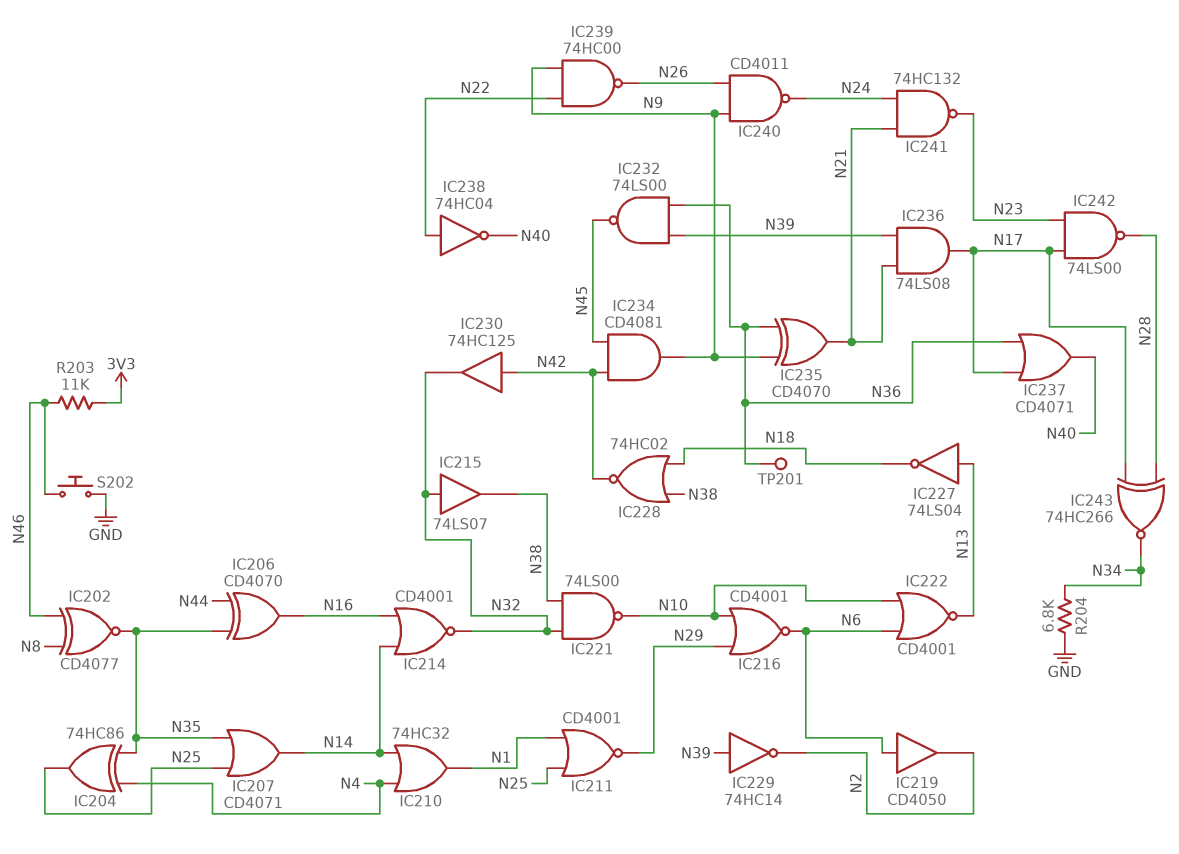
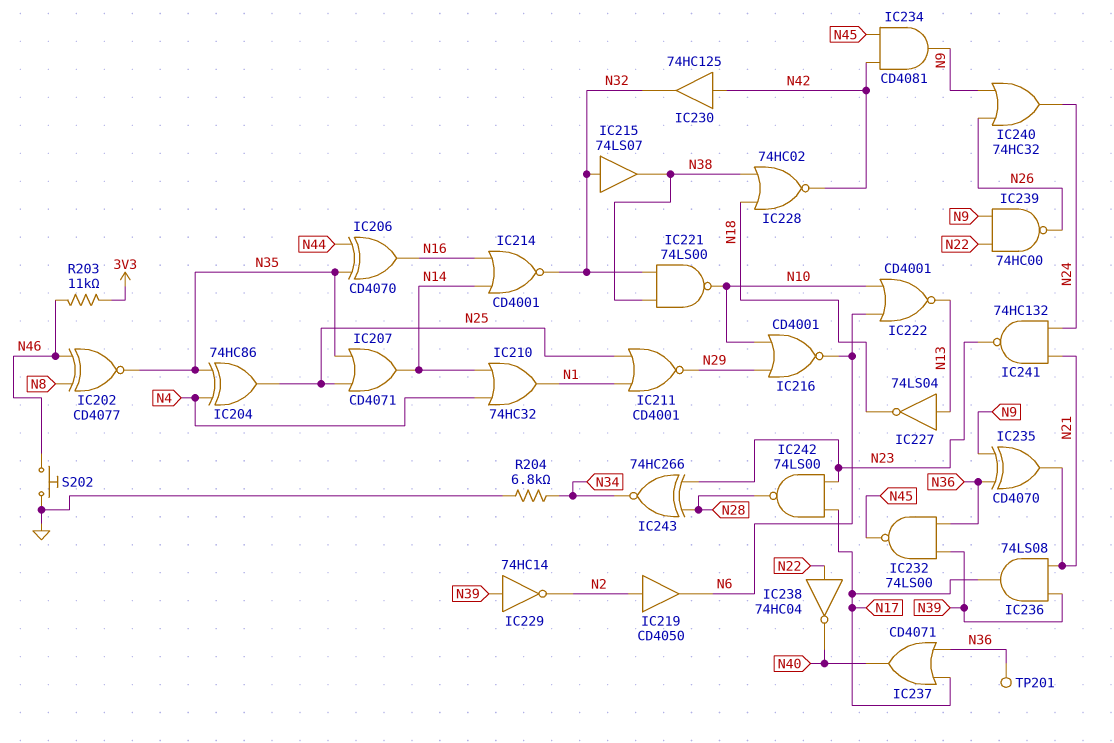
IC219: buffer CD4050 (in N6, out N2) -> buffer CD4050 (in N2, out N6)
IC240: NAND CD4011 (in N9, in N26, out N24) -> OR 74HC32 (in N9, in N26, out N24)
IC243: XNOR 74HC266 (in N17, in N28, out N34) -> XNOR 74HC266 (in N23, in N28, out N34)

